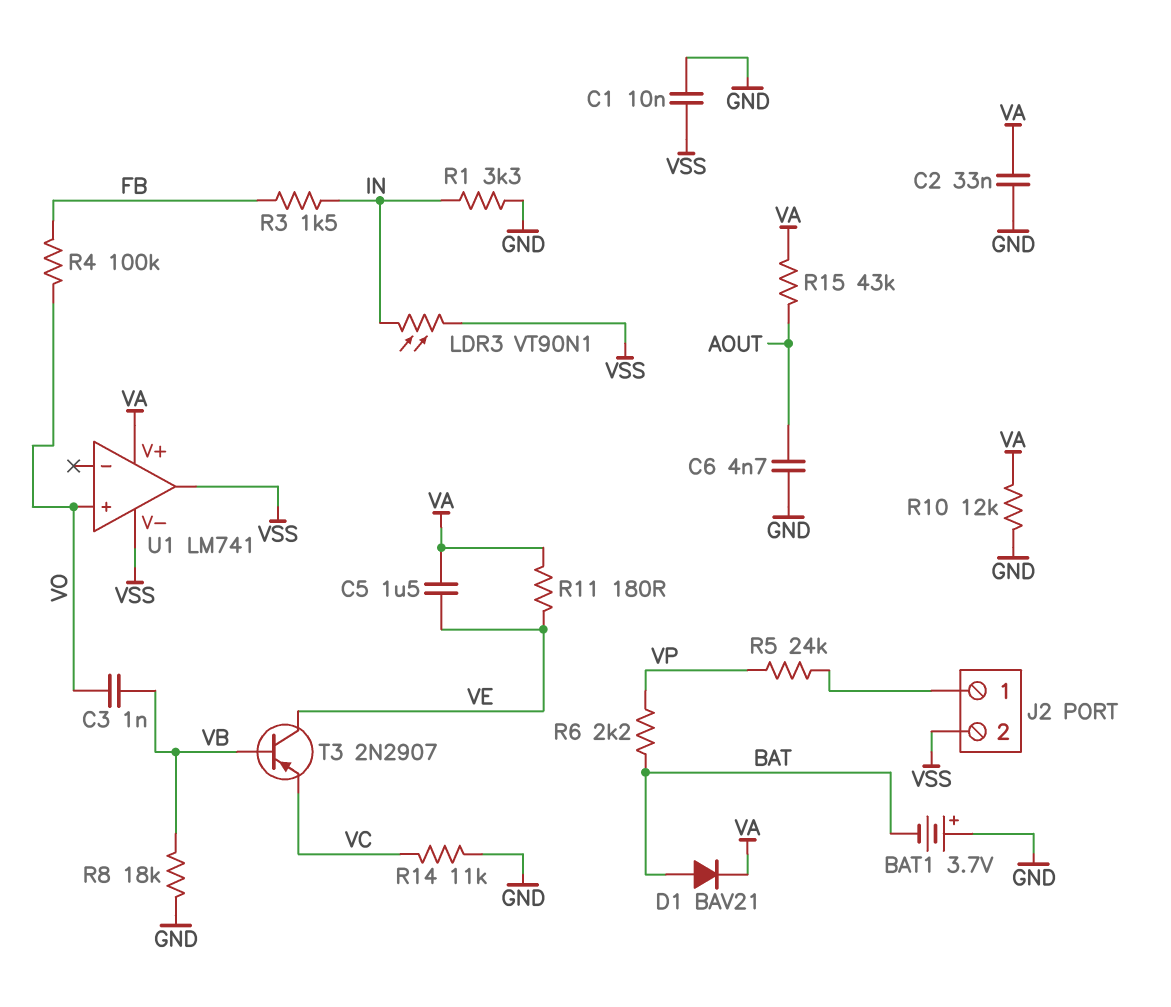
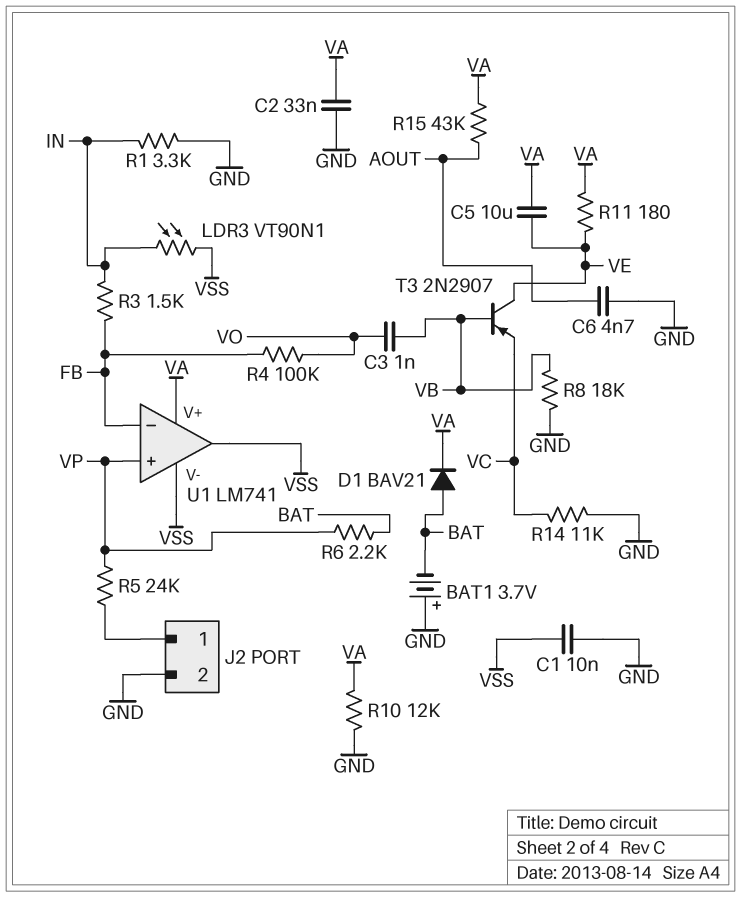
C5: 1.5uF (VA, VE) -> 10uF (VA, VE)
J2 pin 2: VSS -> GND
U1 pin in+: VO -> VP
U1 pin in-: none -> FB

